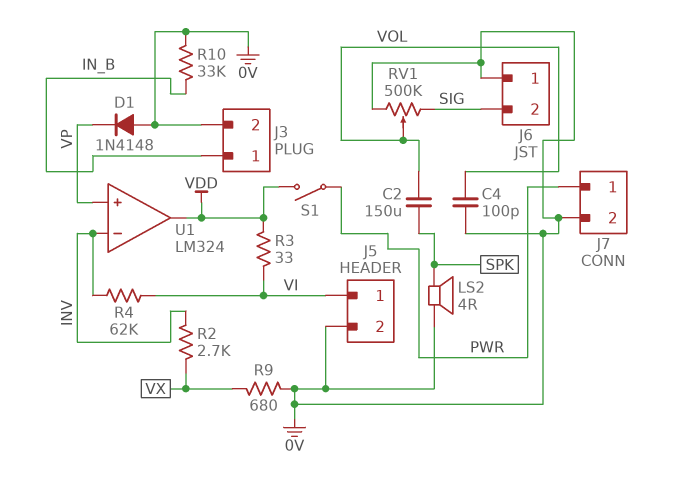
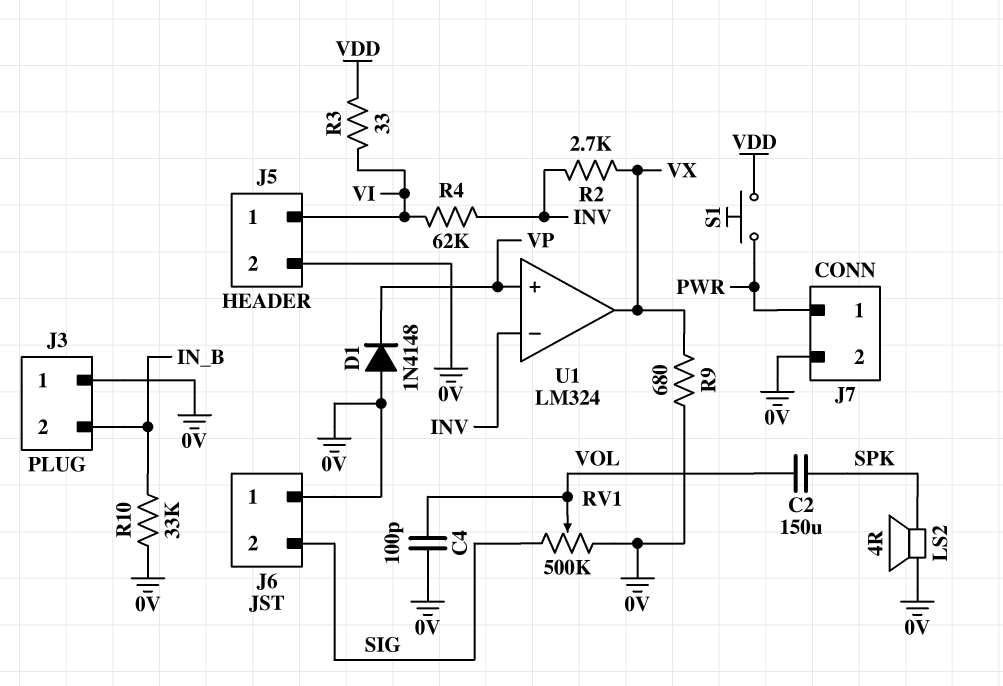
J3 pin 1: IN_B -> 0V
J3 pin 2: 0V -> IN_B
S1: switch (PWR, VDD) -> button (PWR, VDD)
U1 pin out: VDD -> VX

